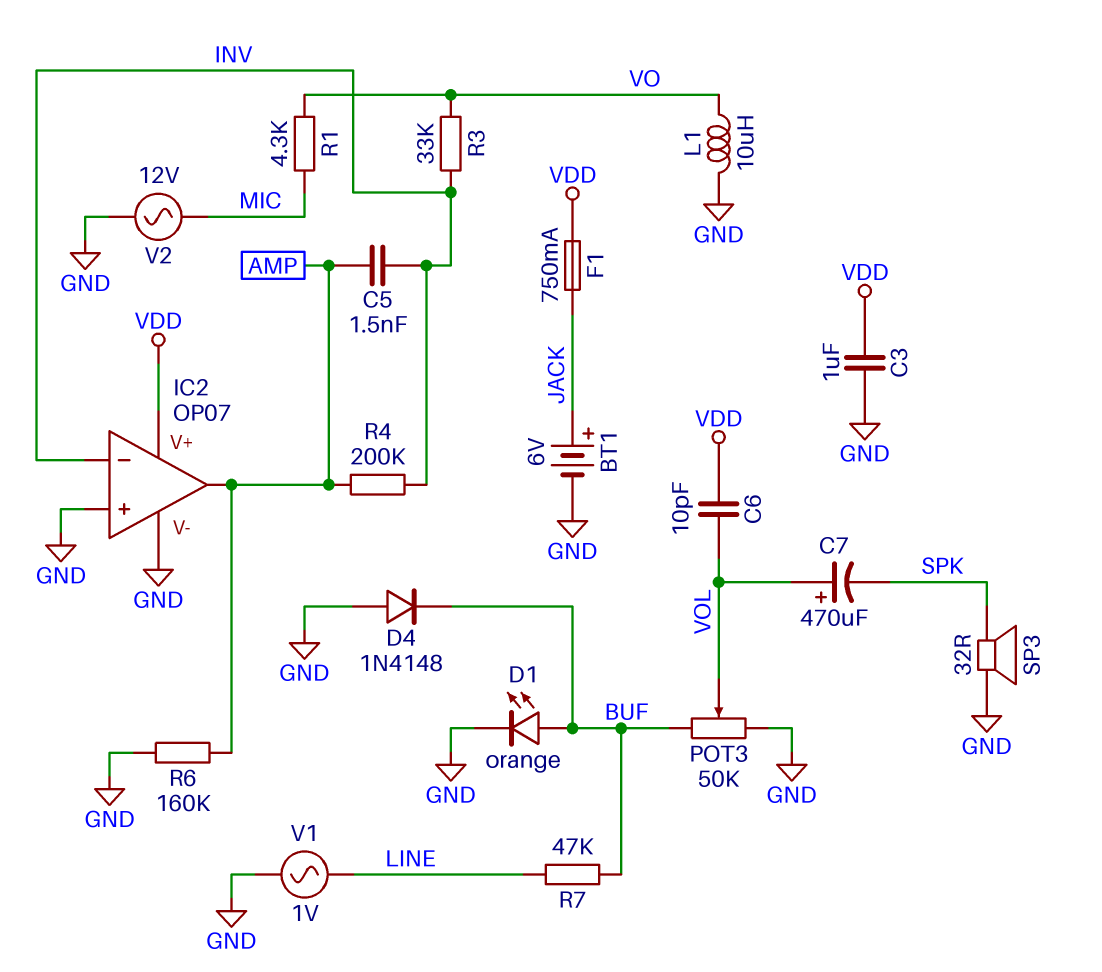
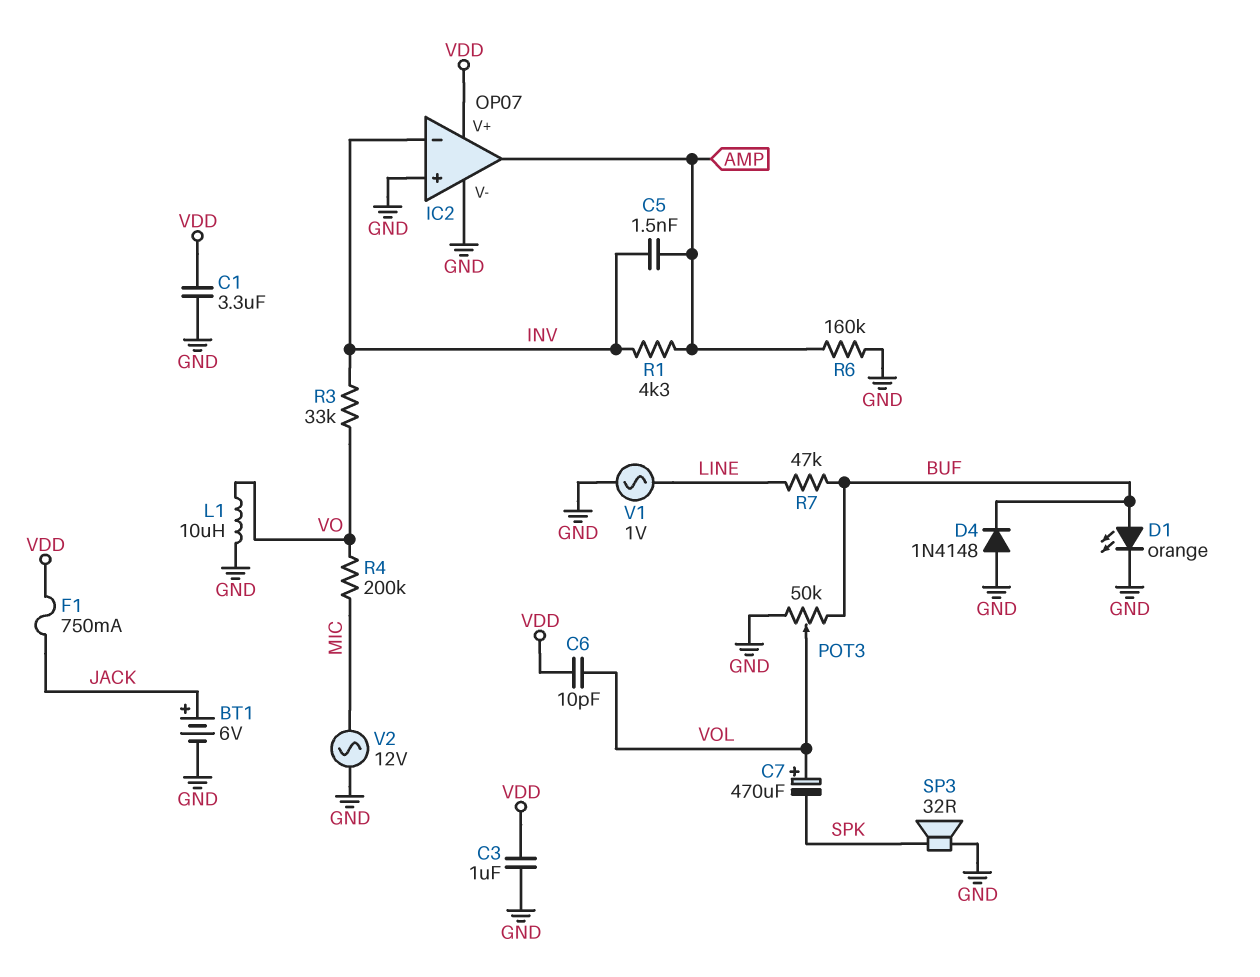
C1: none -> 3.3uF (GND, VDD)
R1: 4.3k (MIC, VO) -> 4.3k (AMP, INV)
R4: 200k (AMP, INV) -> 200k (MIC, VO)

